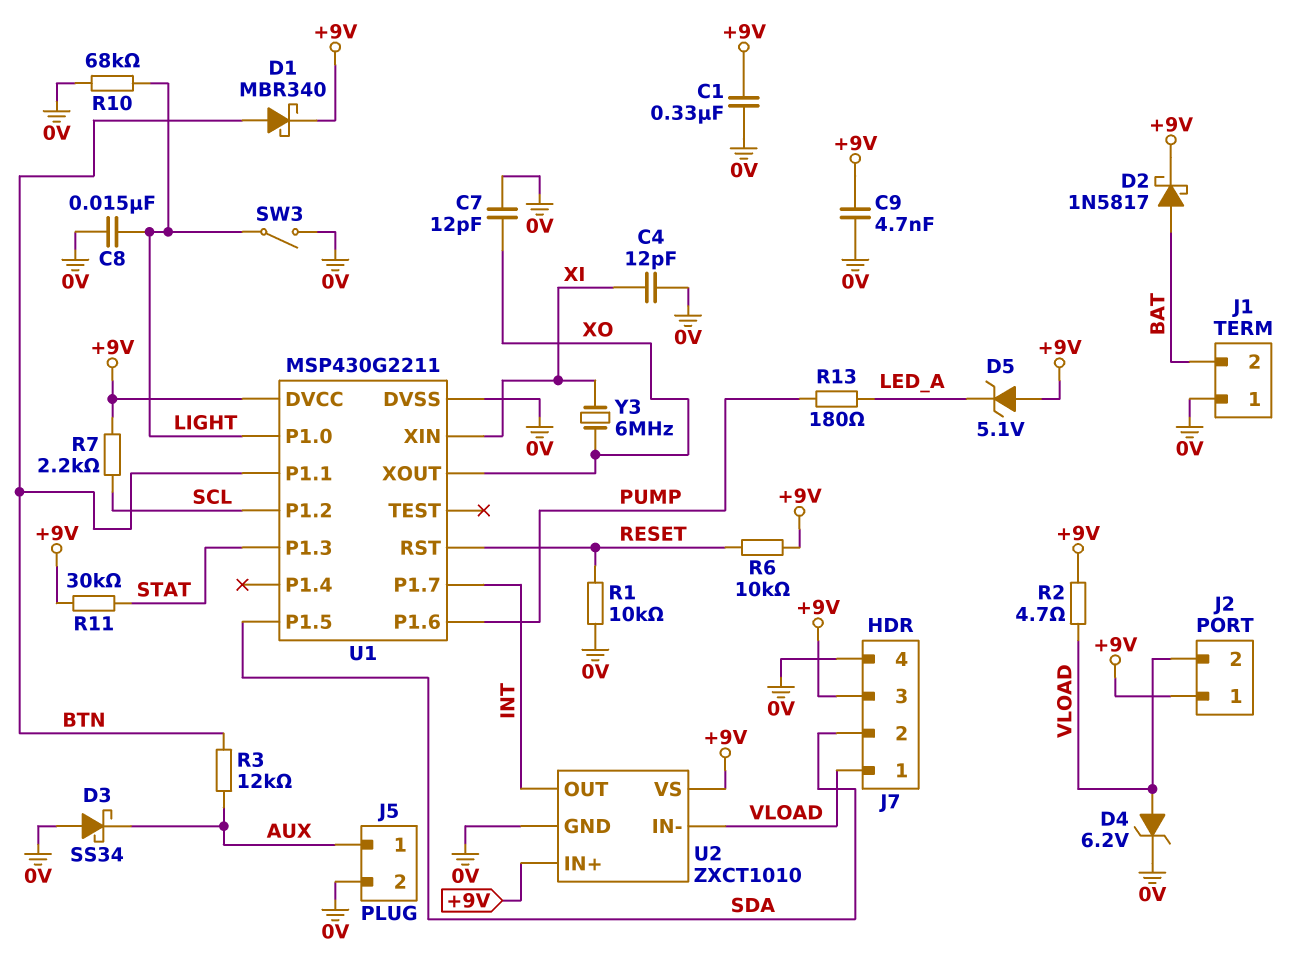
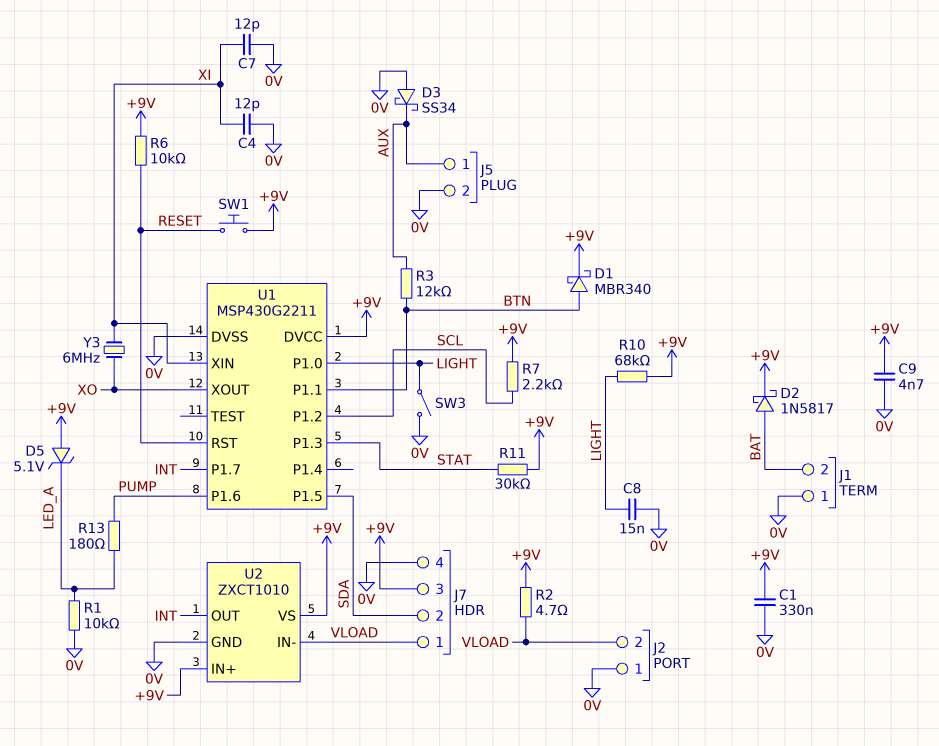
C7: 12pF (0V, XO) -> 12pF (0V, XI)
D4: zener 6.2V (A VLOAD, K 0V) -> none
J2 pin 1: +9V -> 0V
R1: 10k (0V, RESET) -> 10k (0V, LED_A)
R10: 68k (0V, LIGHT) -> 68k (+9V, LIGHT)
SW1: none -> button (+9V, RESET)

